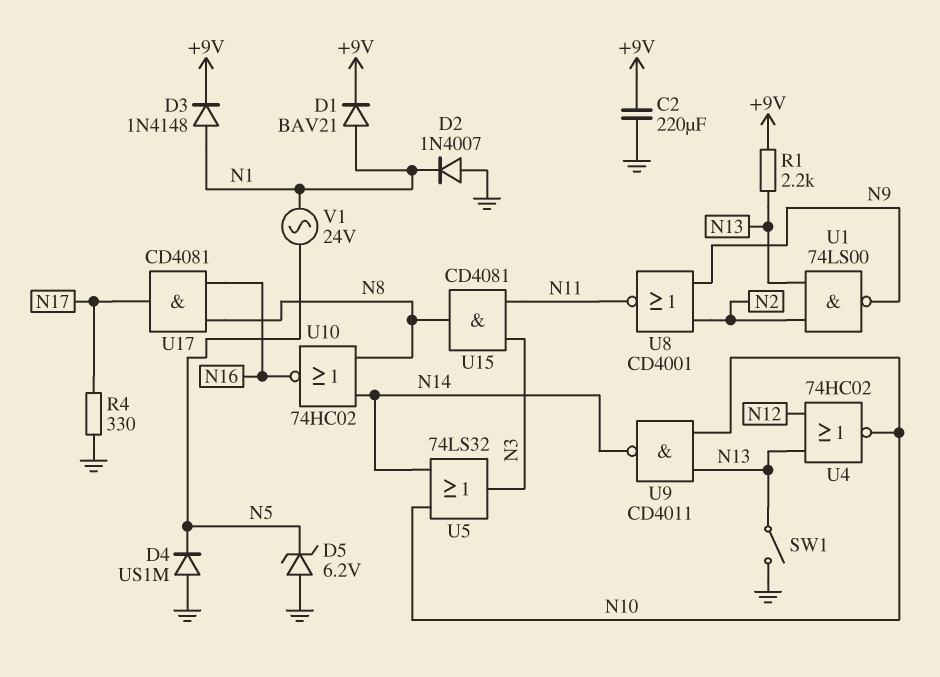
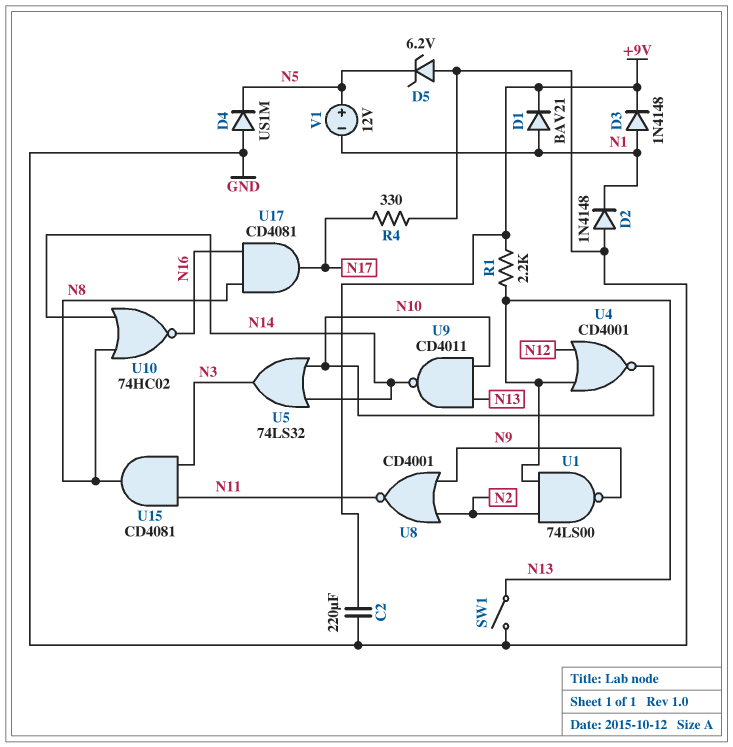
D2: diode 1N4007 (A GND, K N1) -> diode 1N4148 (A GND, K N1)
U4: NOR 74HC02 (in N12, in N13, out N10) -> NOR CD4001 (in N12, in N13, out N10)
V1: AC 24V (N1, N5) -> 12V (plus N5, minus N1)

